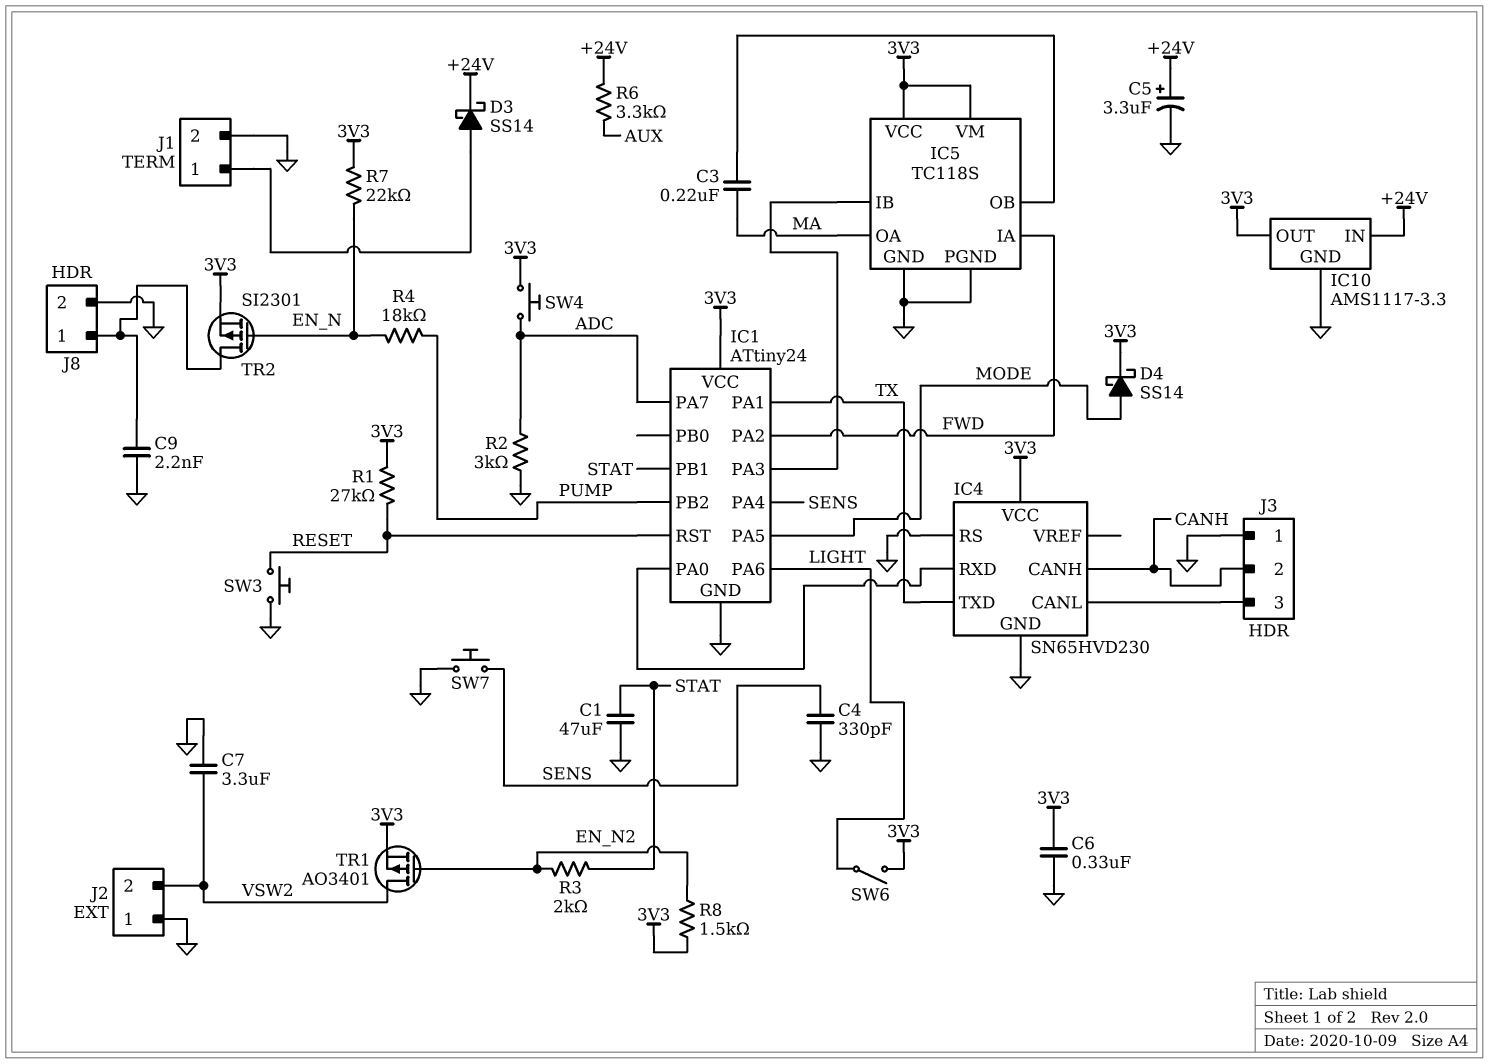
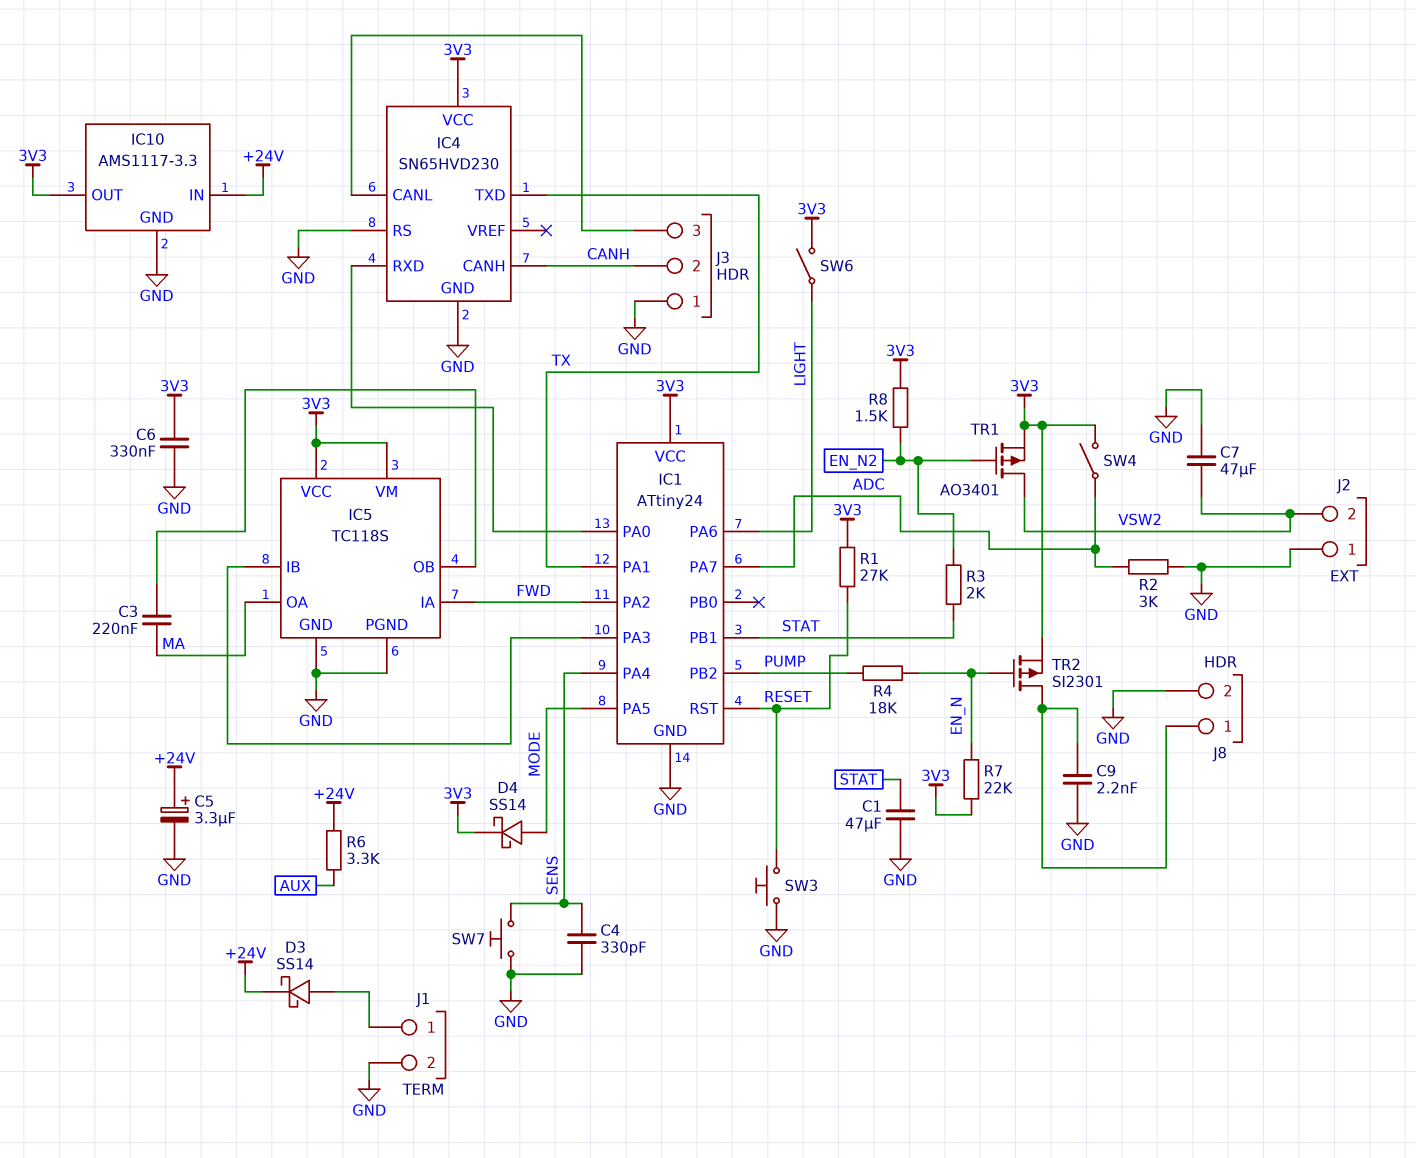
C7: 3.3uF (GND, VSW2) -> 47uF (GND, VSW2)
SW4: button (3V3, ADC) -> switch (3V3, ADC)

